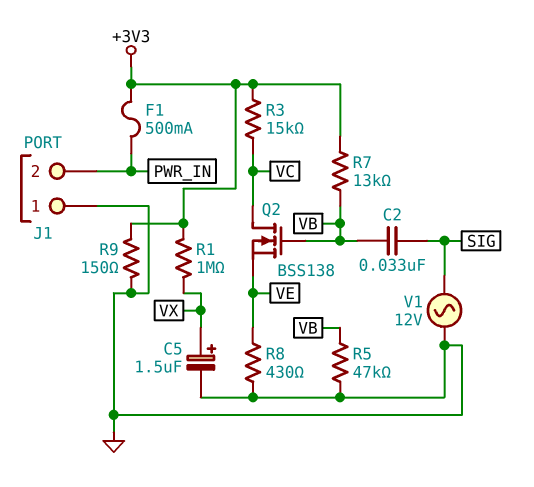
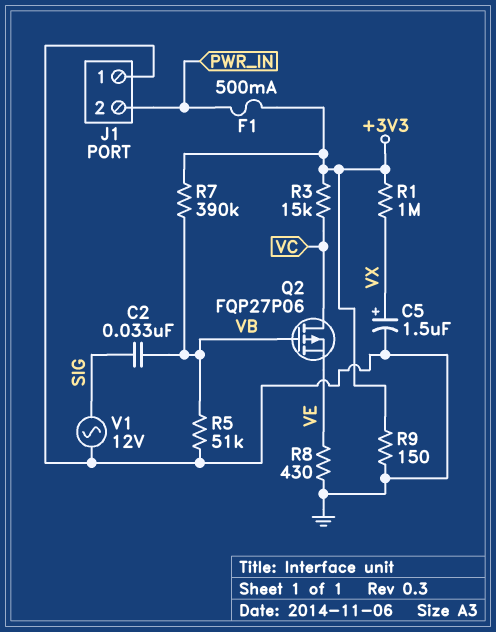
Q2: NMOS BSS138 (G VB, D VC, S VE) -> PMOS FQP27P06 (G VB, D VC, S VE)
R5: 47k (GND, VB) -> 51k (GND, VB)
R7: 13k (+3V3, VB) -> 390k (+3V3, VB)

